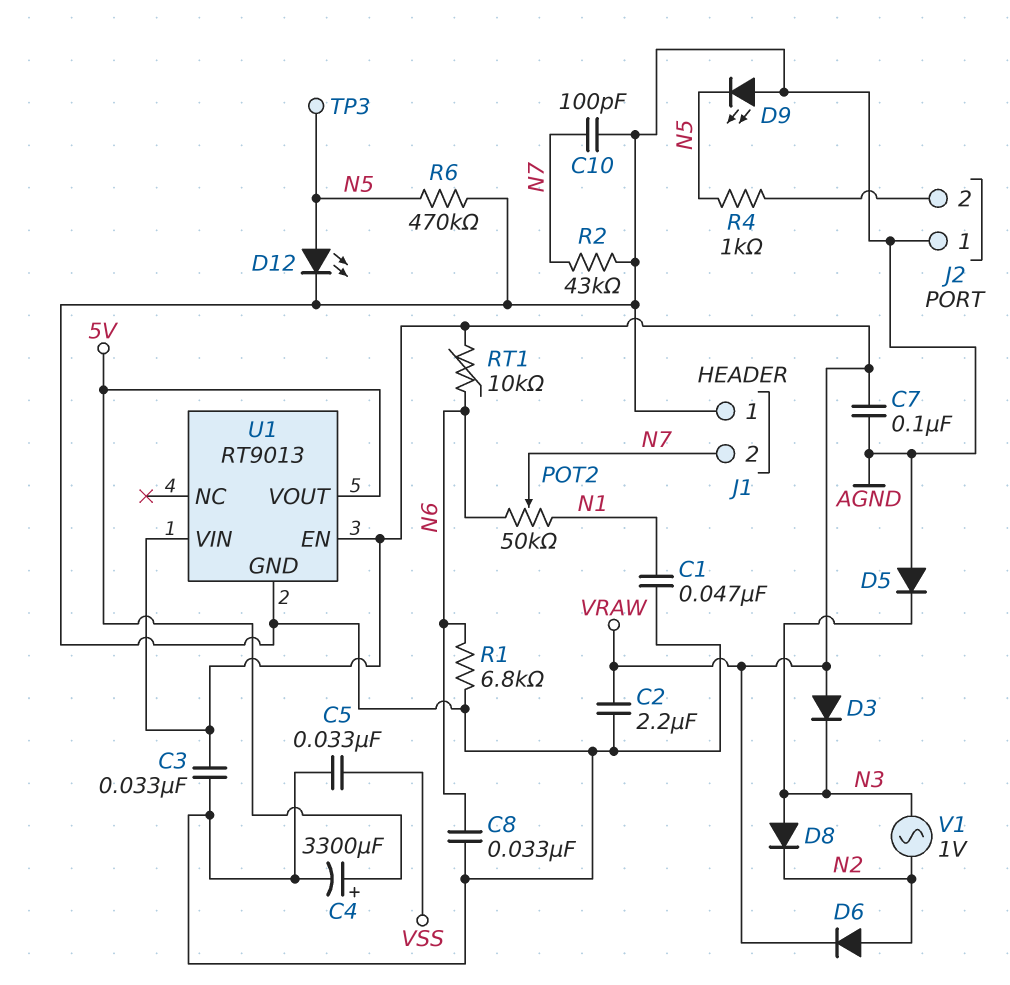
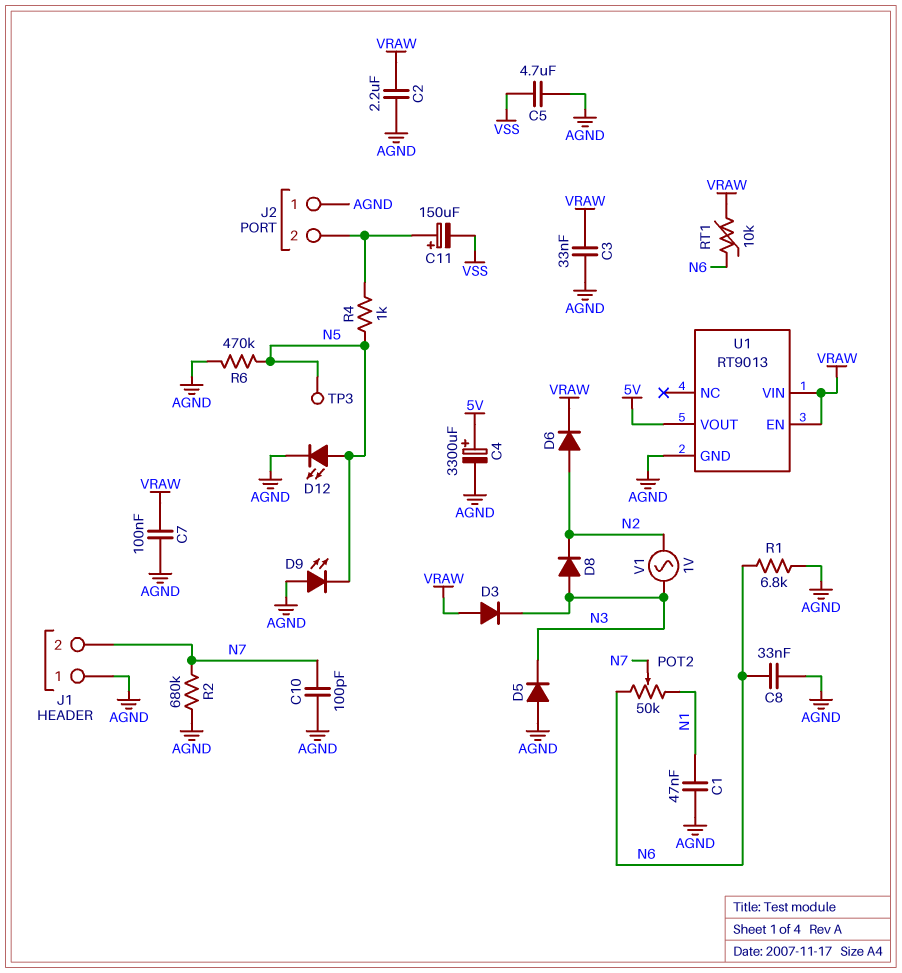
C5: 33nF (AGND, VSS) -> 4.7uF (AGND, VSS)
C11: none -> 150uF (plus J2/2, minus VSS)
R2: 43k (AGND, N7) -> 680k (AGND, N7)

